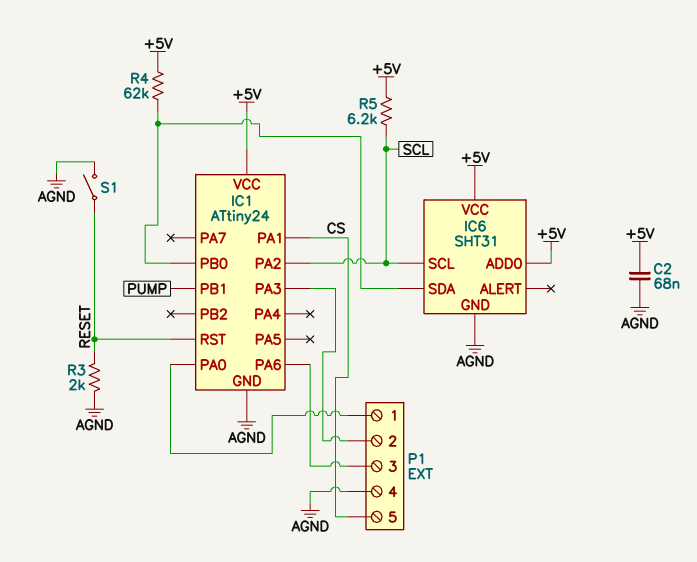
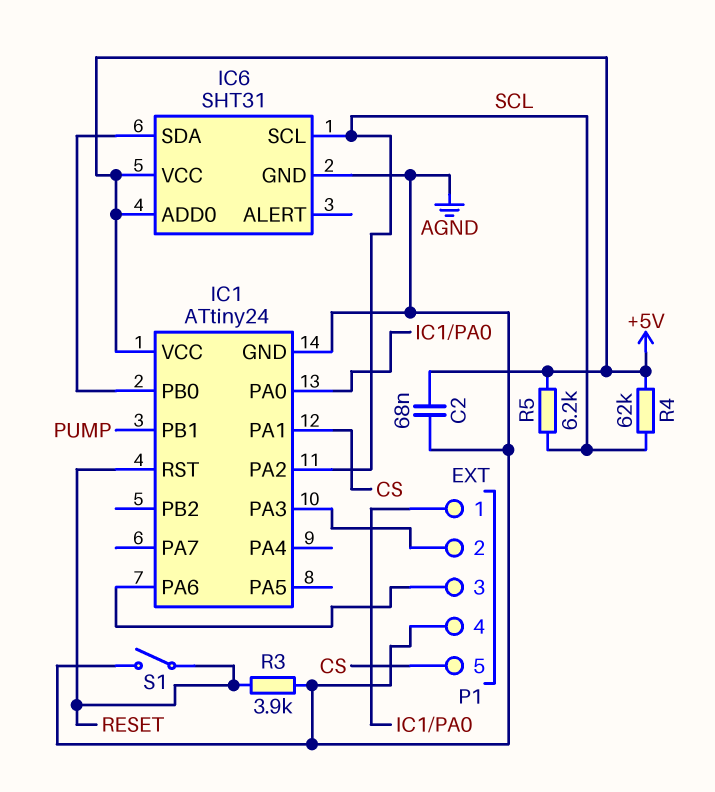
R3: 2k (AGND, RESET) -> 3.9k (AGND, RESET)
R4: 62k (+5V, IC1/PB0) -> 62k (+5V, SCL)

